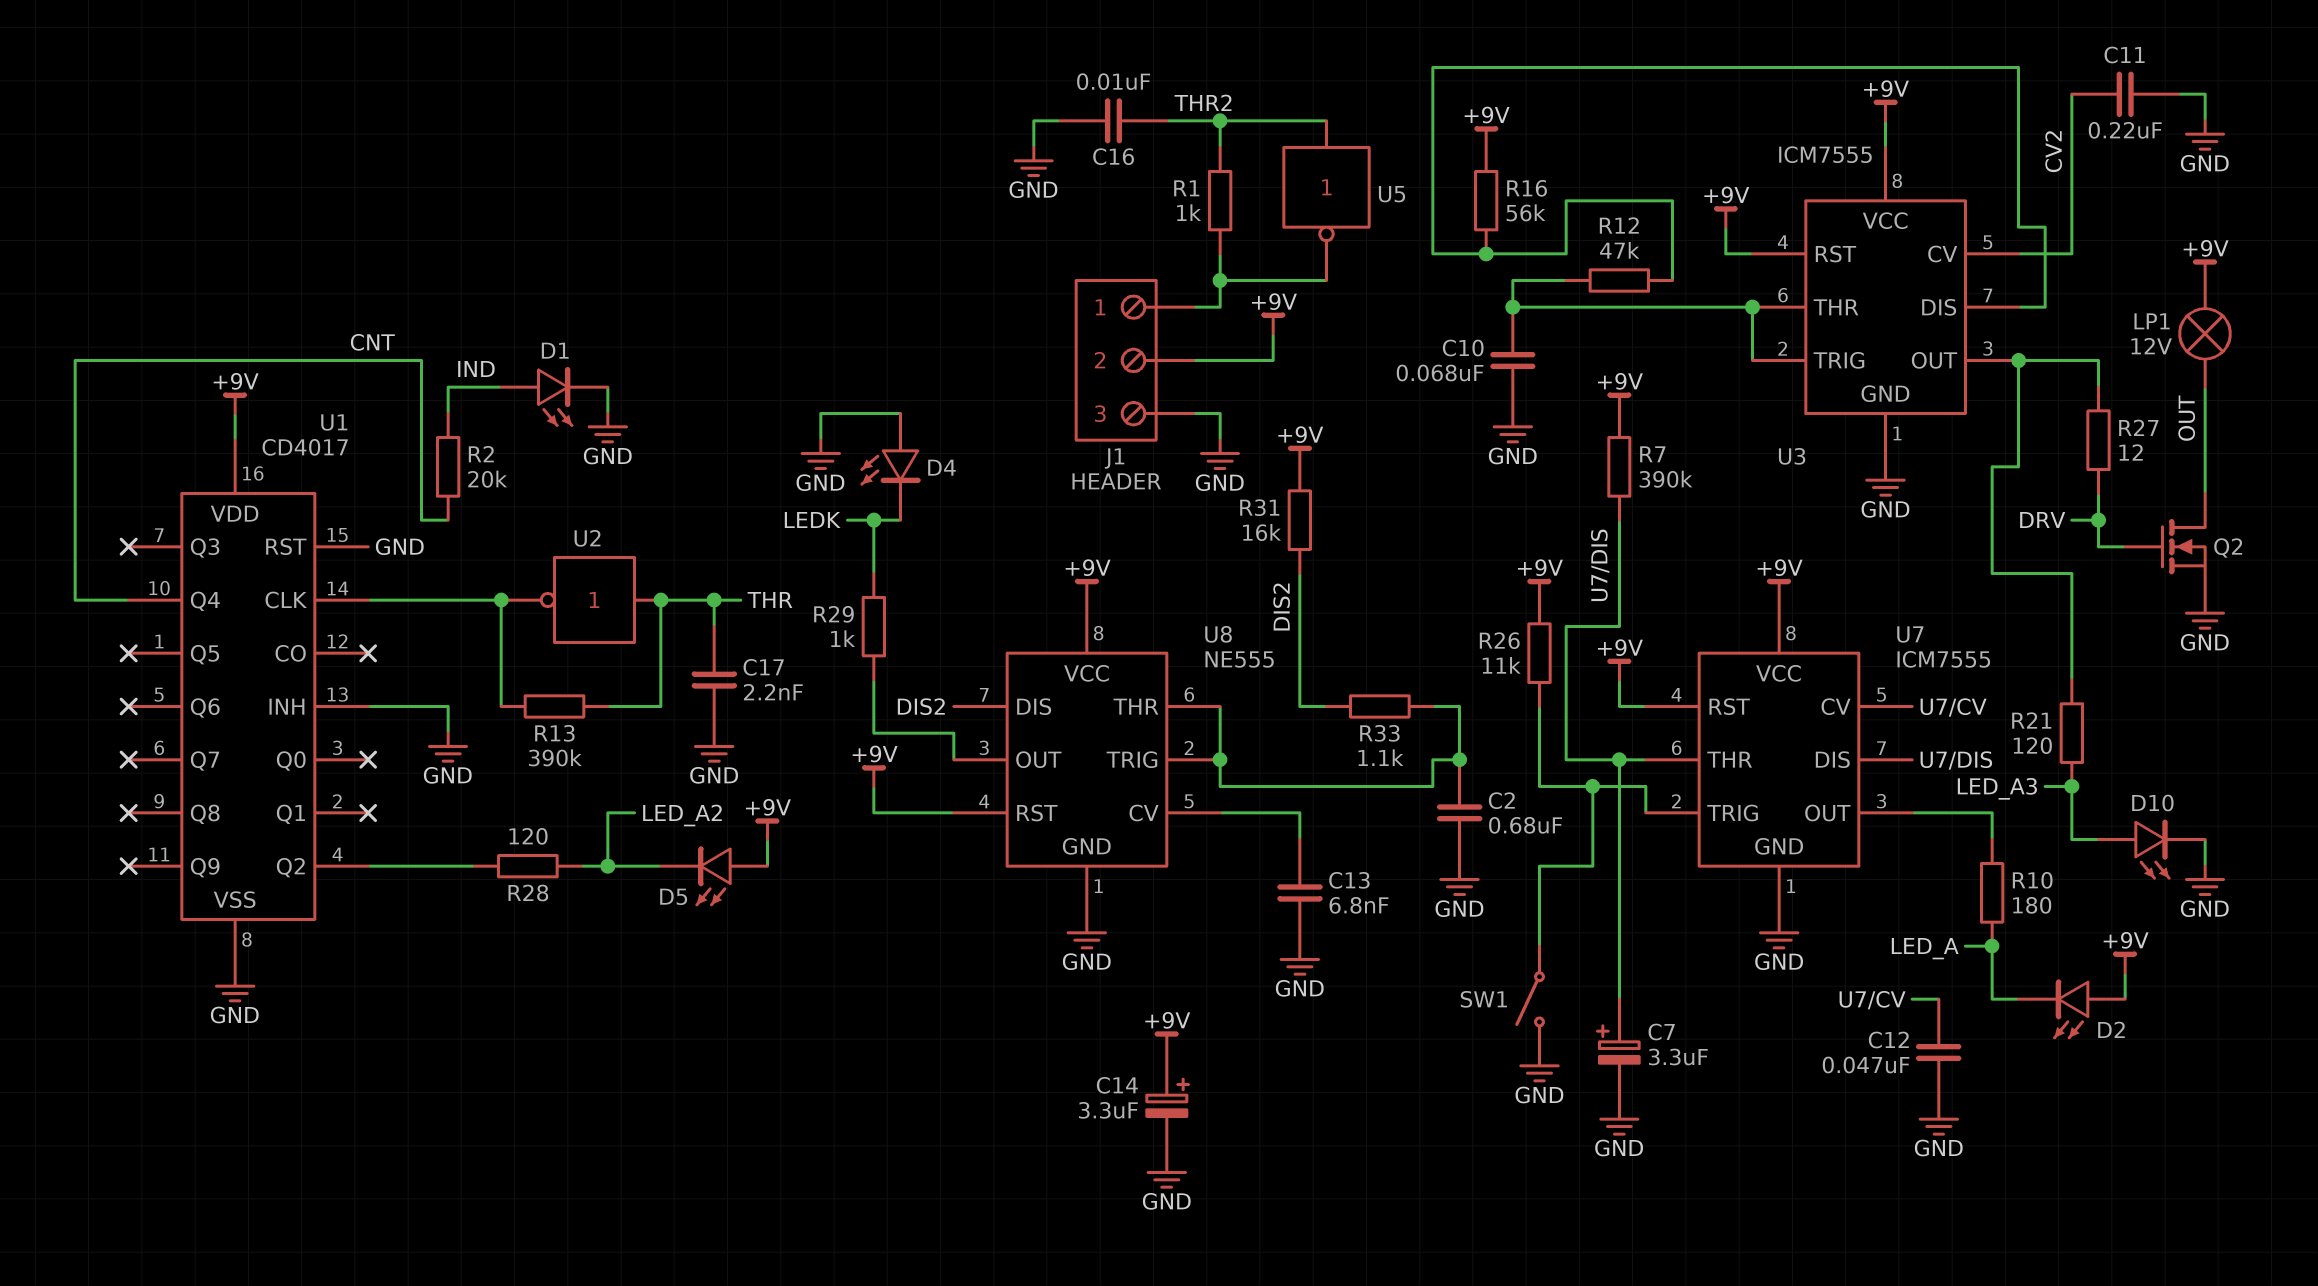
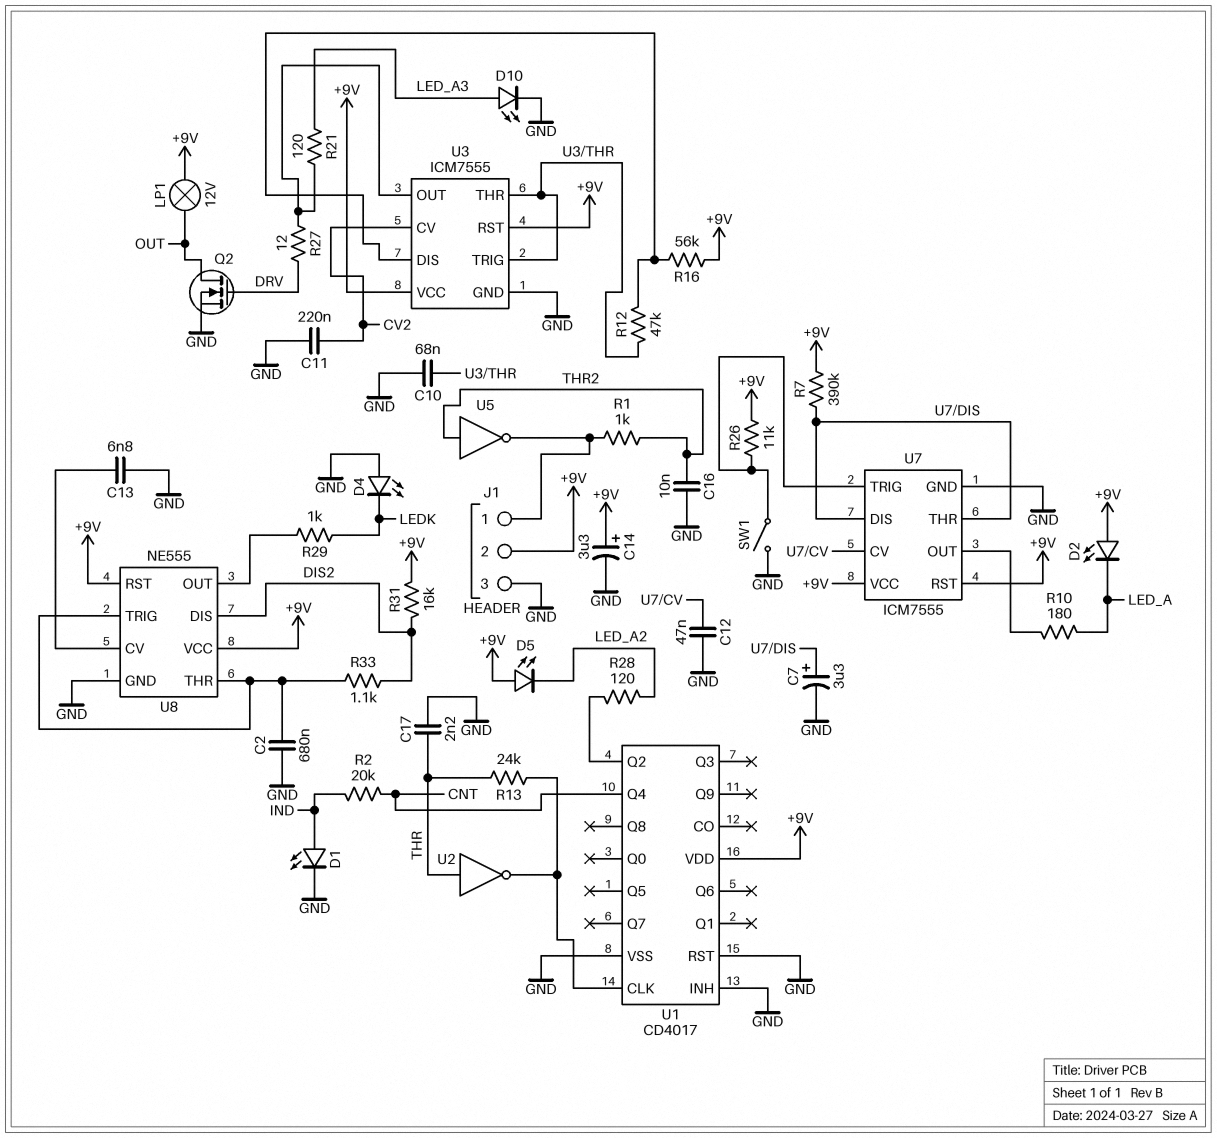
R13: 390k (THR, U1/CLK) -> 24k (THR, U1/CLK)

